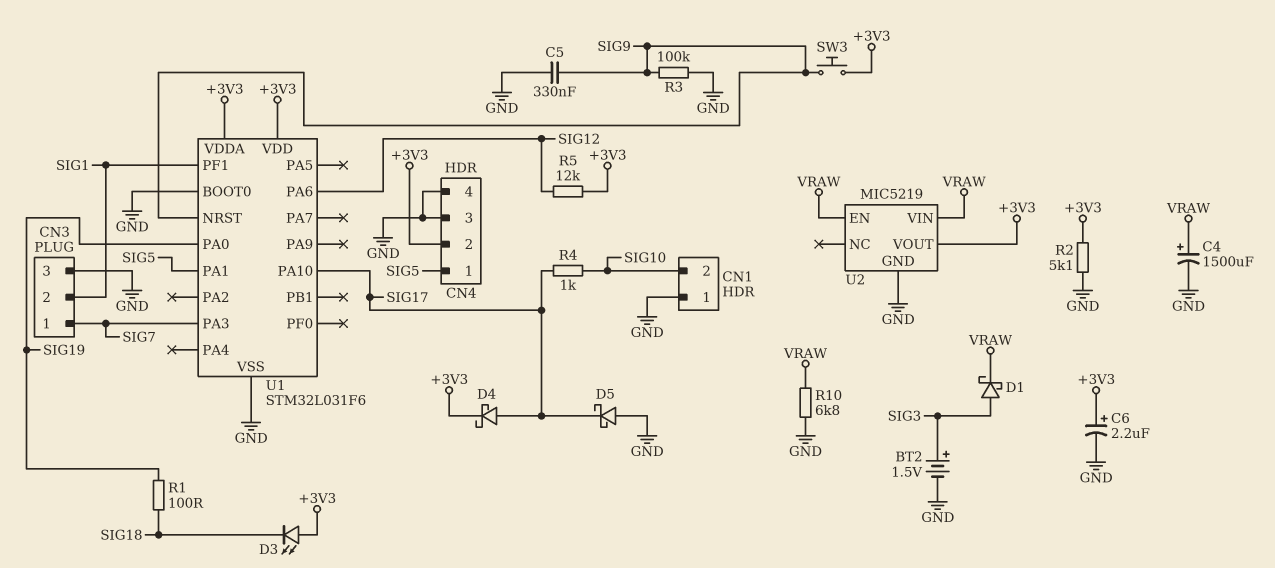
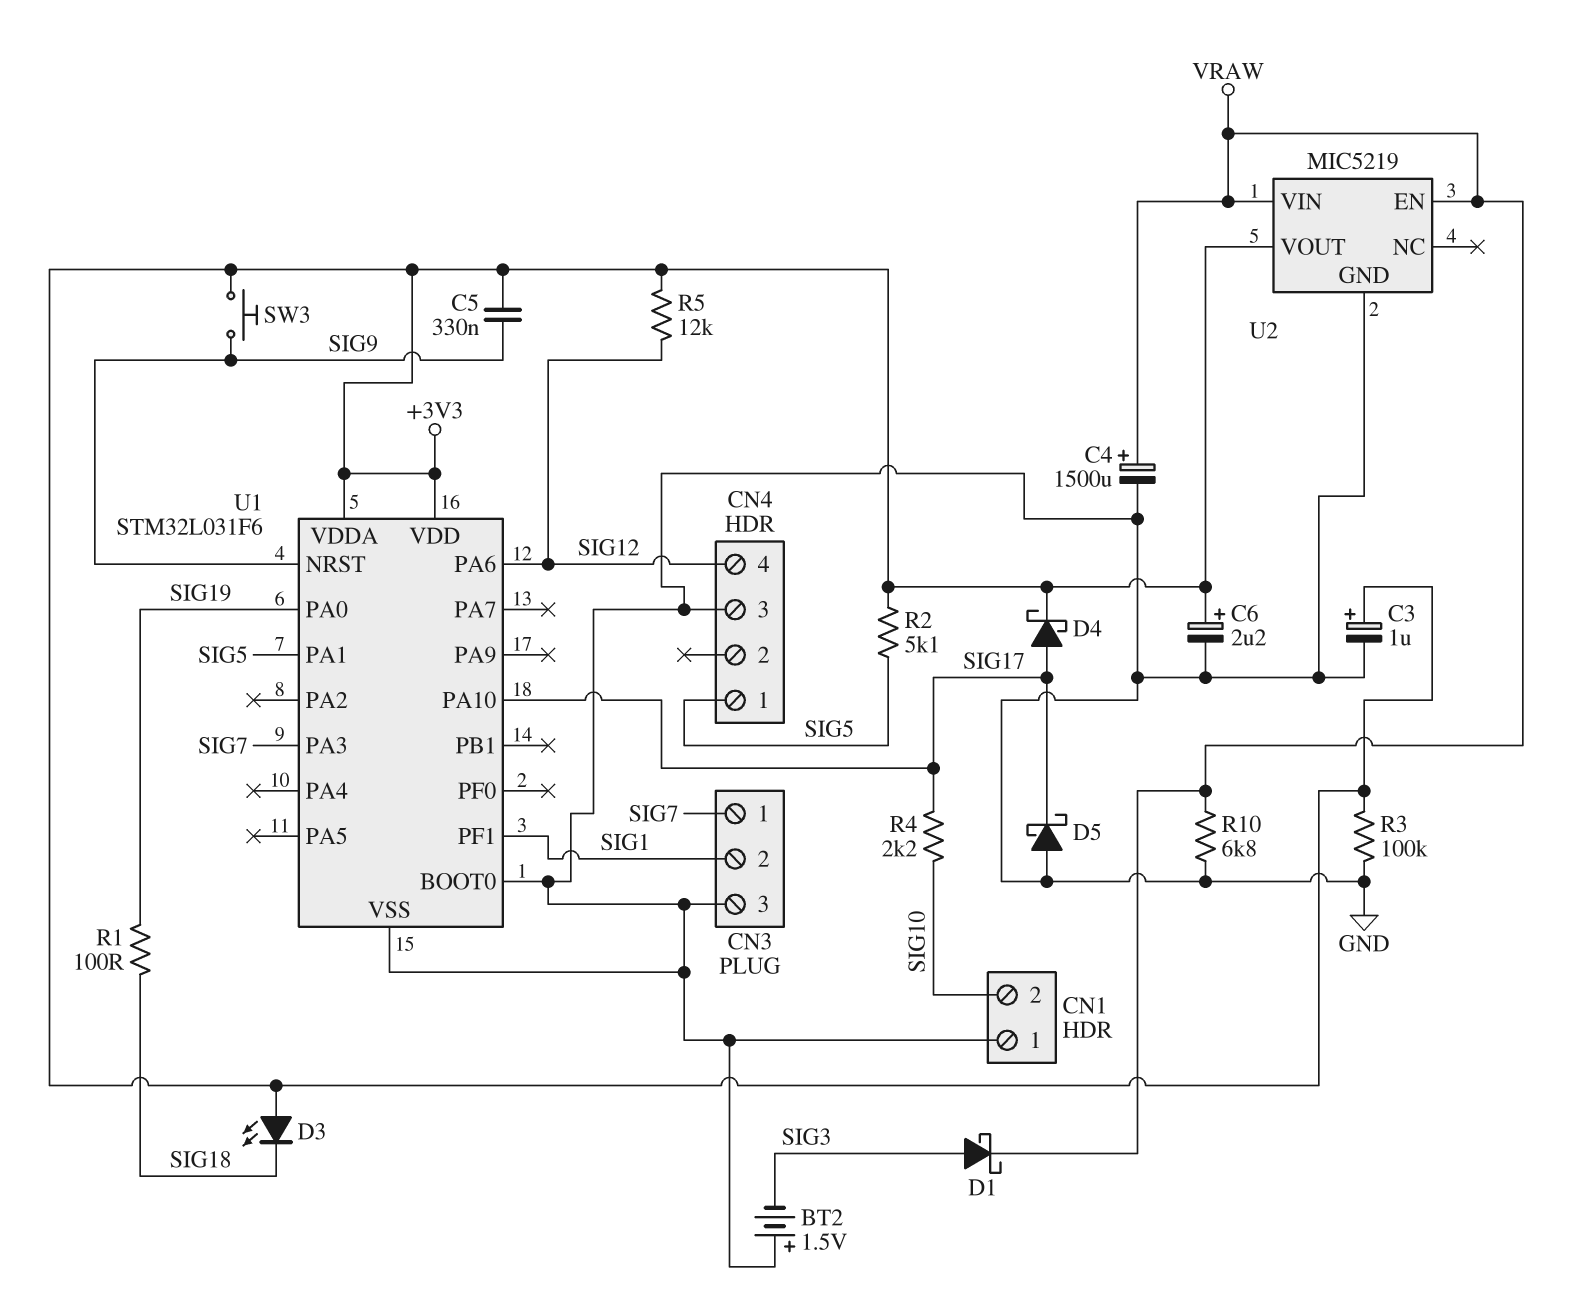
BT2: 1.5V (plus SIG3, minus GND) -> 1.5V (plus GND, minus SIG3)
C3: none -> 1uF (plus +3V3, minus GND)
C5: 330nF (GND, SIG9) -> 330nF (+3V3, SIG9)
CN4 pin 2: +3V3 -> none
CN4 pin 4: GND -> SIG12
R2: 5.1k (+3V3, GND) -> 5.1k (+3V3, SIG5)
R3: 100k (GND, SIG9) -> 100k (+3V3, GND)
R4: 1k (SIG10, SIG17) -> 2.2k (SIG10, SIG17)

